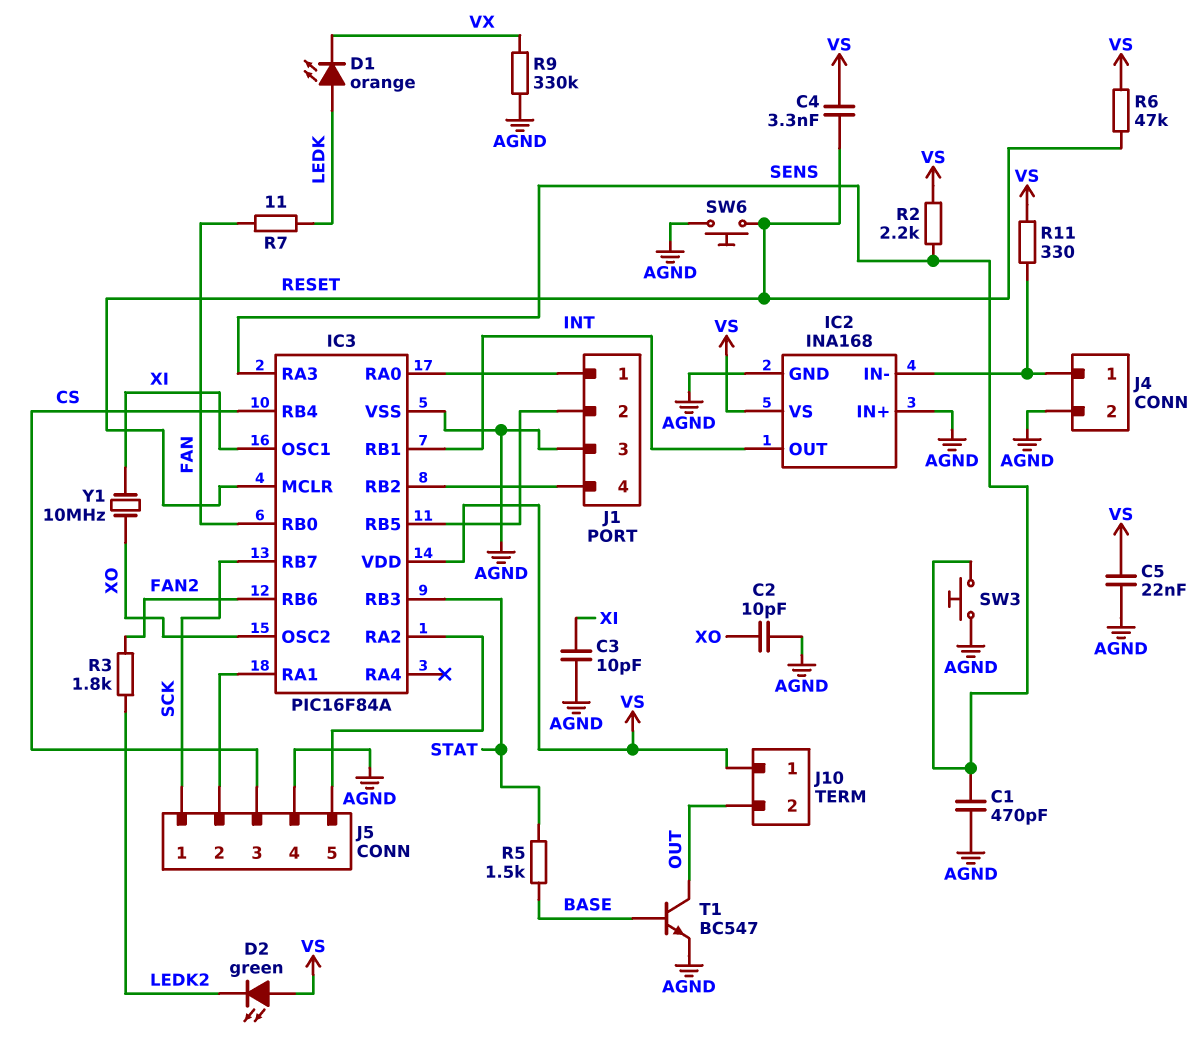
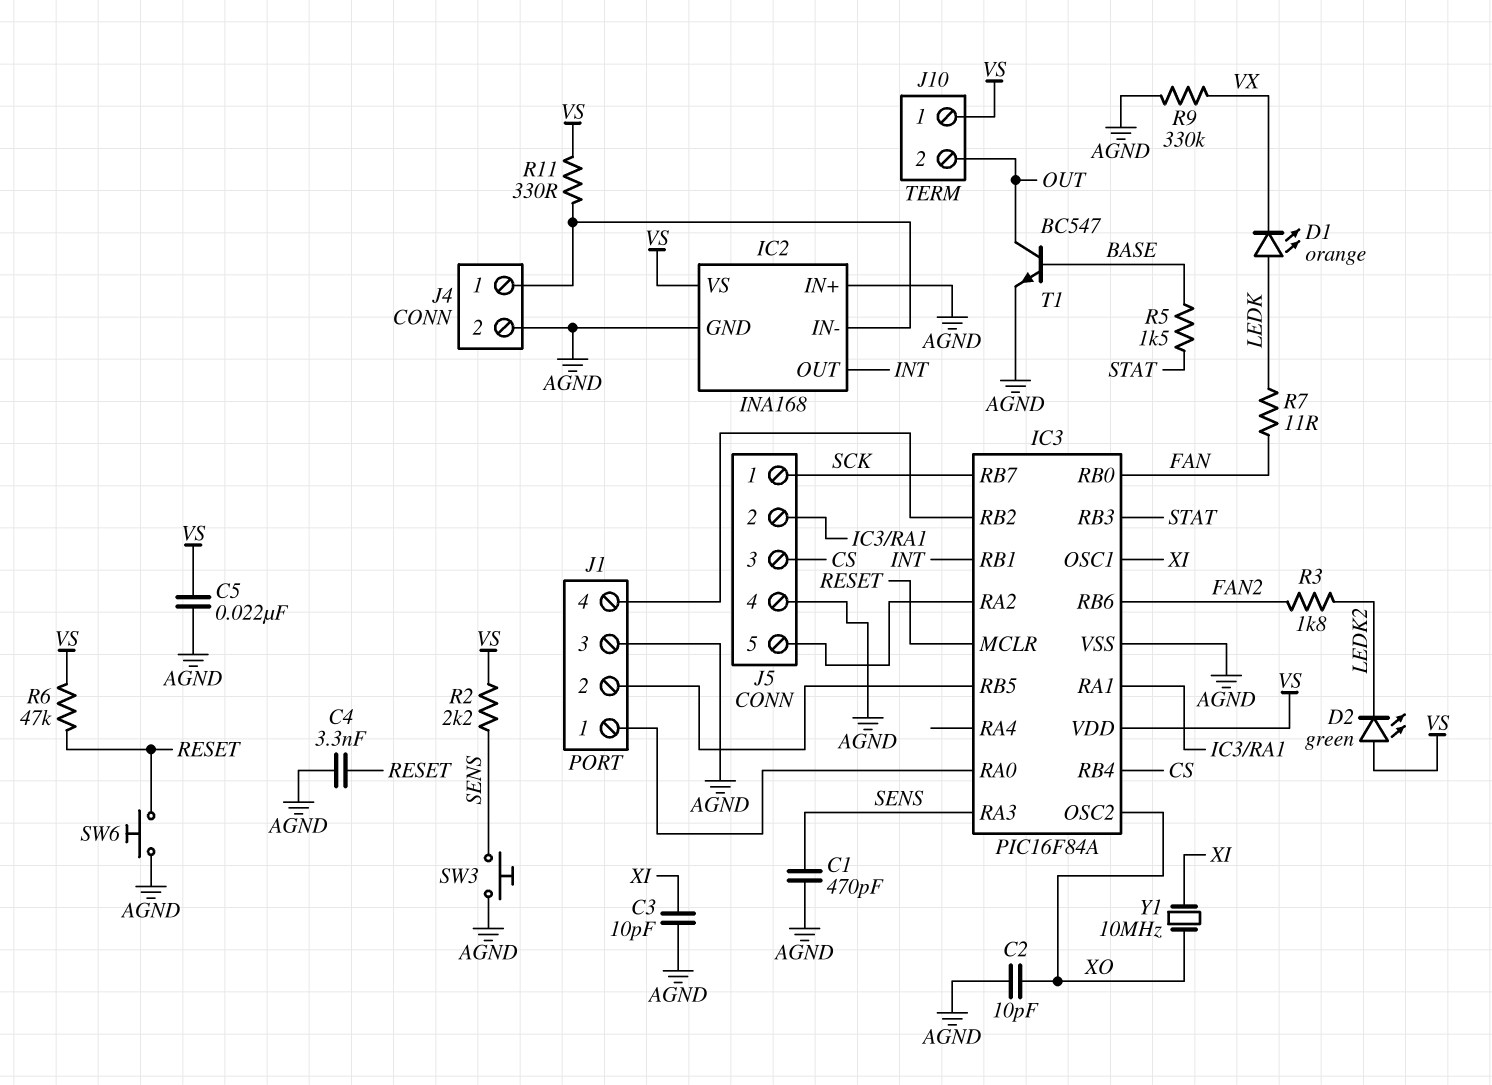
C4: 3.3nF (RESET, VS) -> 3.3nF (AGND, RESET)

